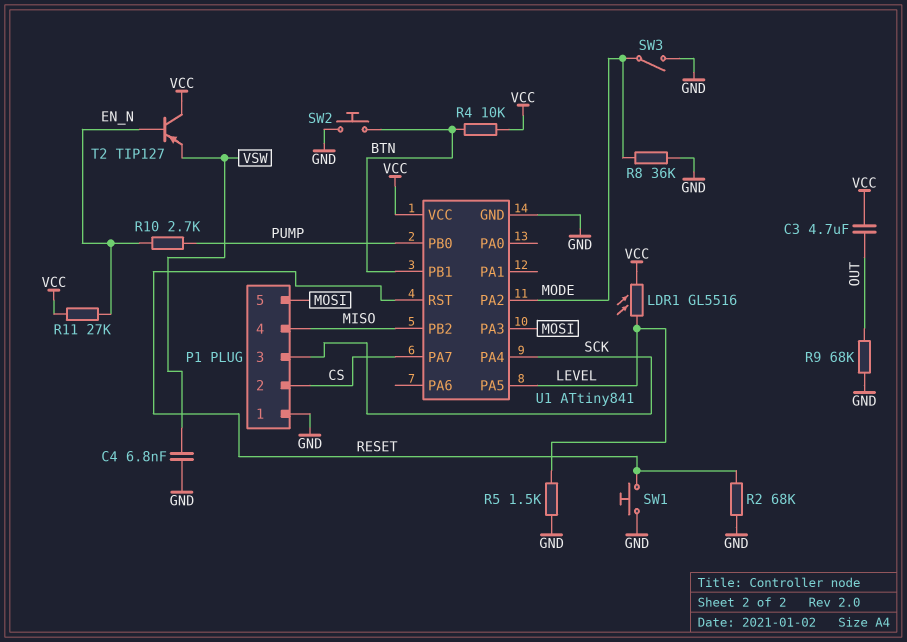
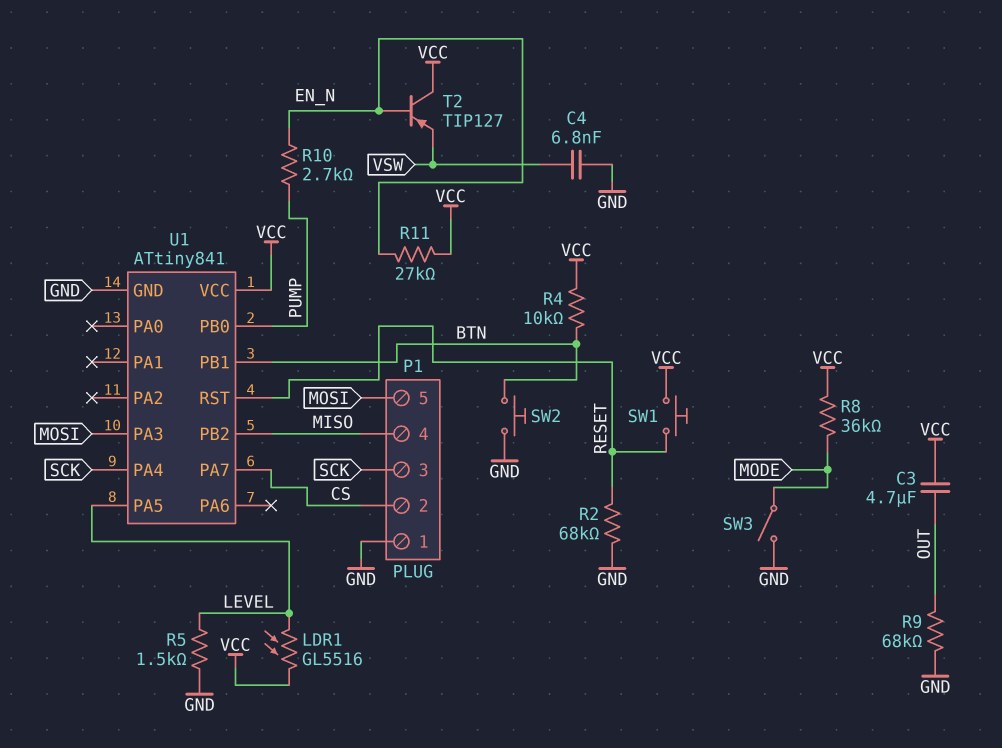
R8: 36k (GND, MODE) -> 36k (MODE, VCC)
SW1: button (GND, RESET) -> button (RESET, VCC)
U1 pin PA2: MODE -> none

